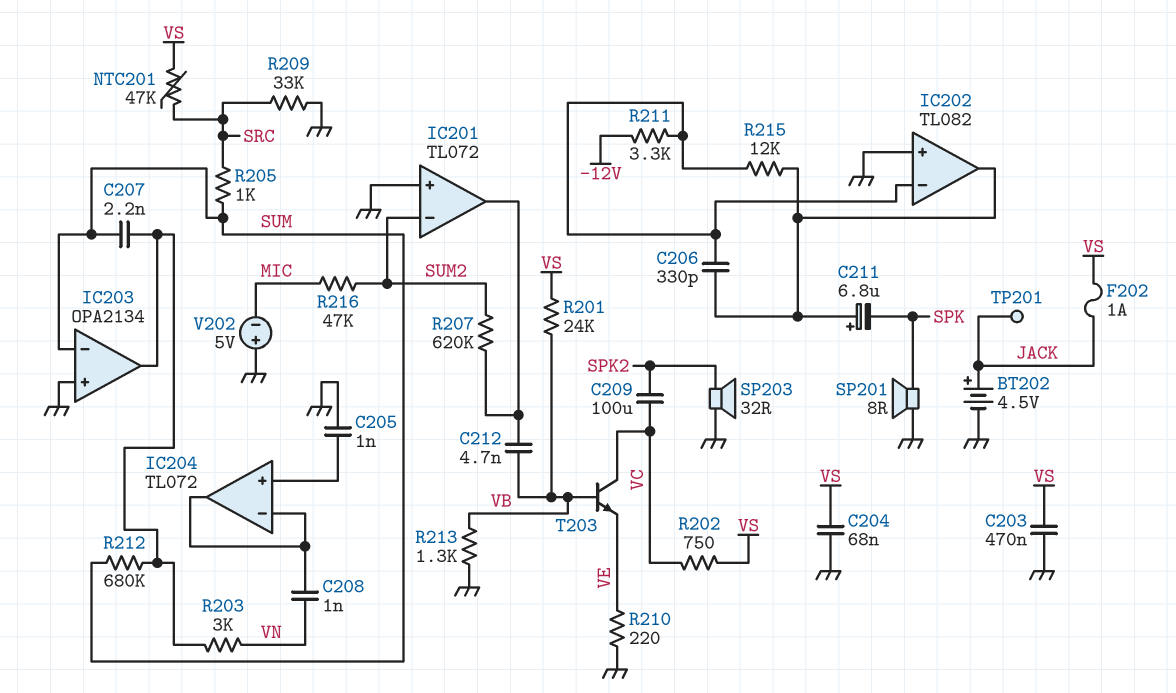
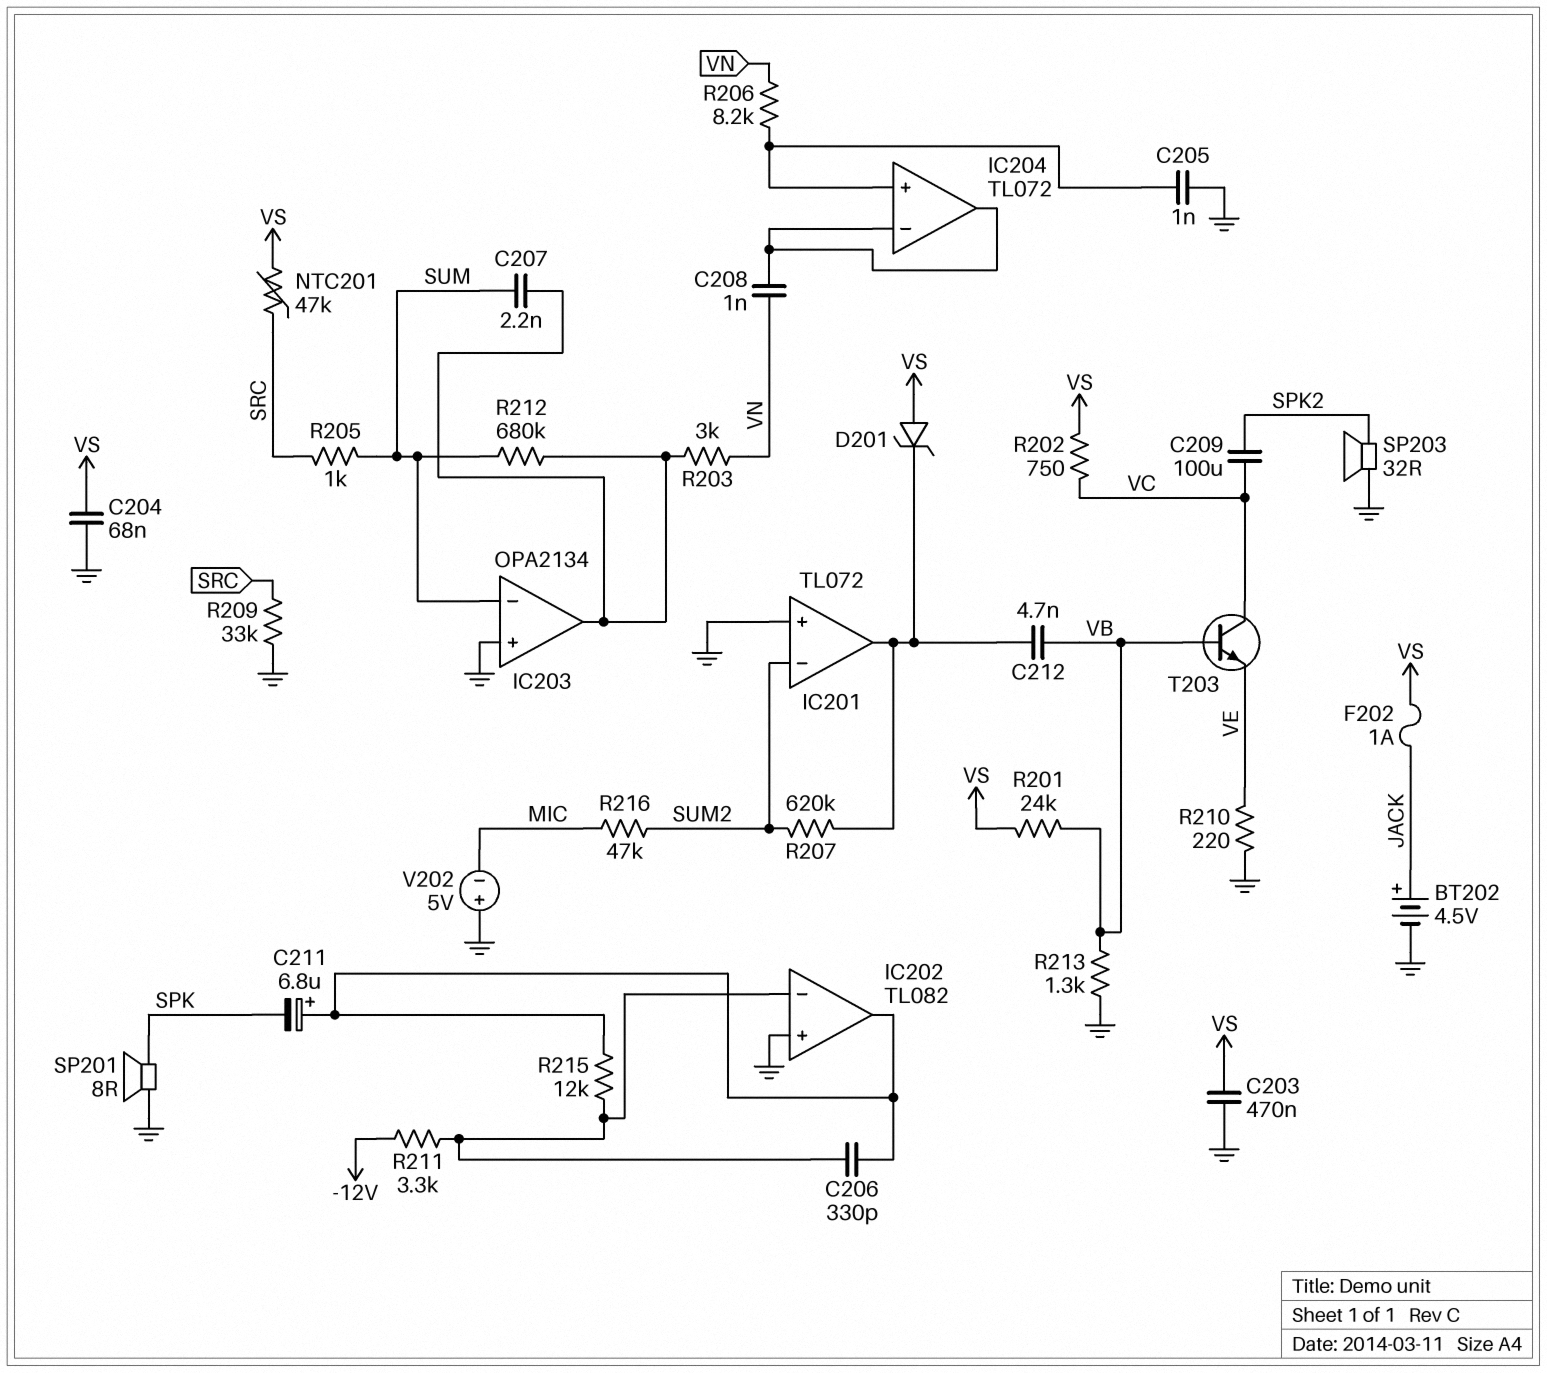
D201: none -> zener (A VS, K IC201/out)
R206: none -> 8.2k (IC204/in+, VN)
TP201: test point (JACK) -> none

